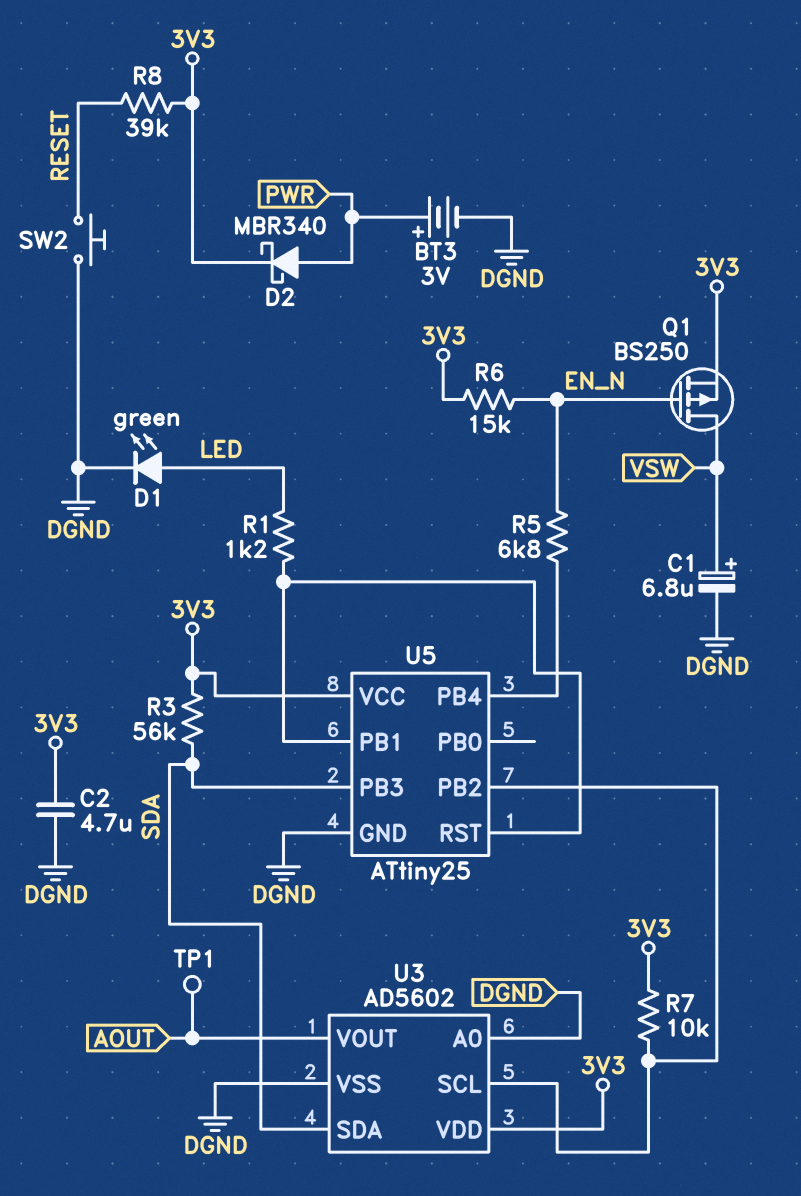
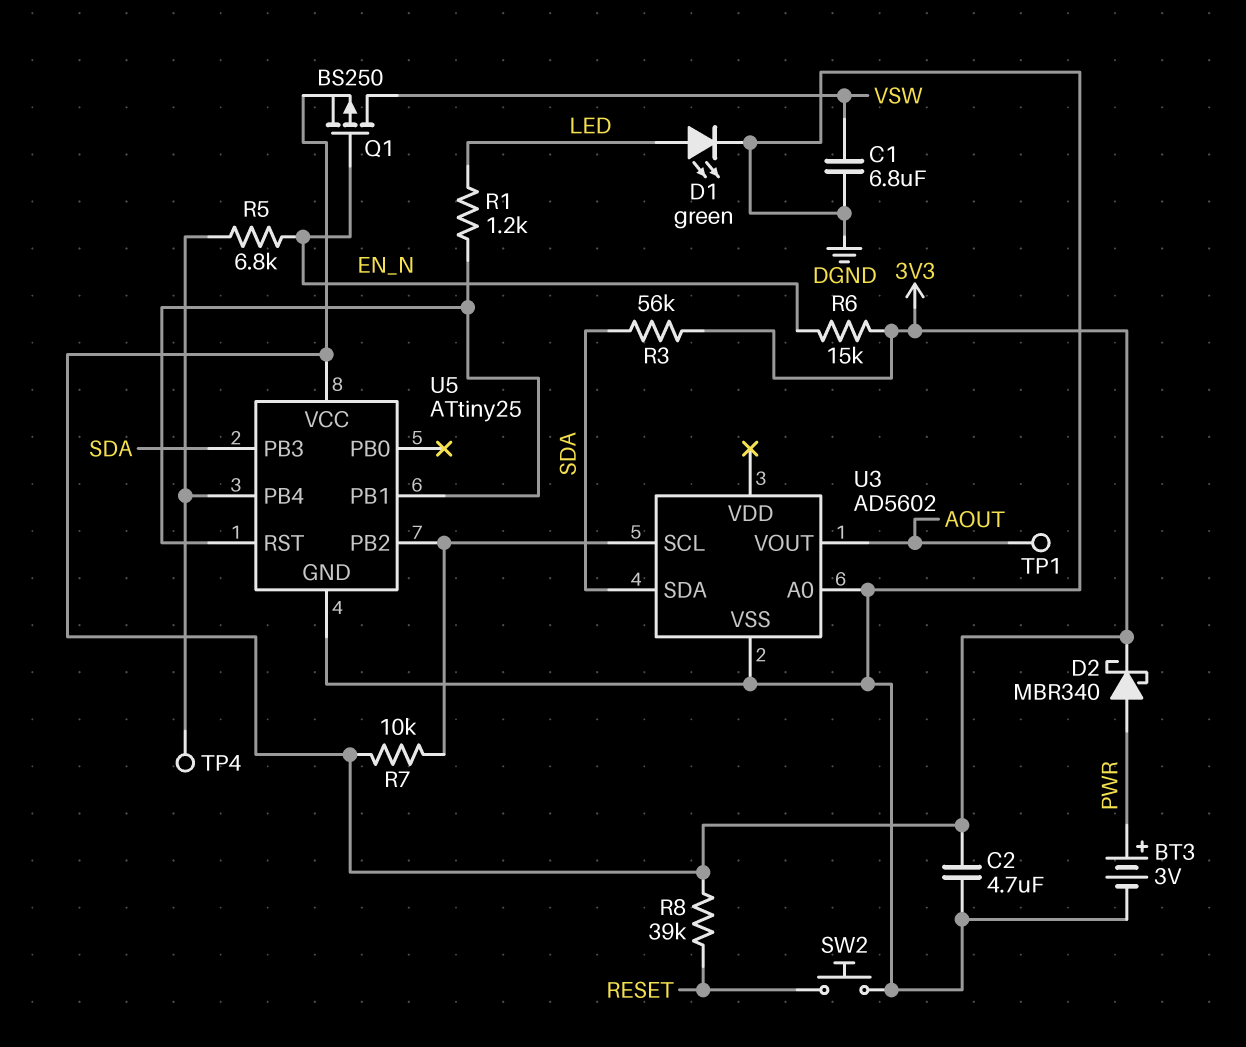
C1: 6.8uF (plus VSW, minus DGND) -> 6.8uF (DGND, VSW)
TP4: none -> test point (U5/PB4)
U3 pin VDD: 3V3 -> none

